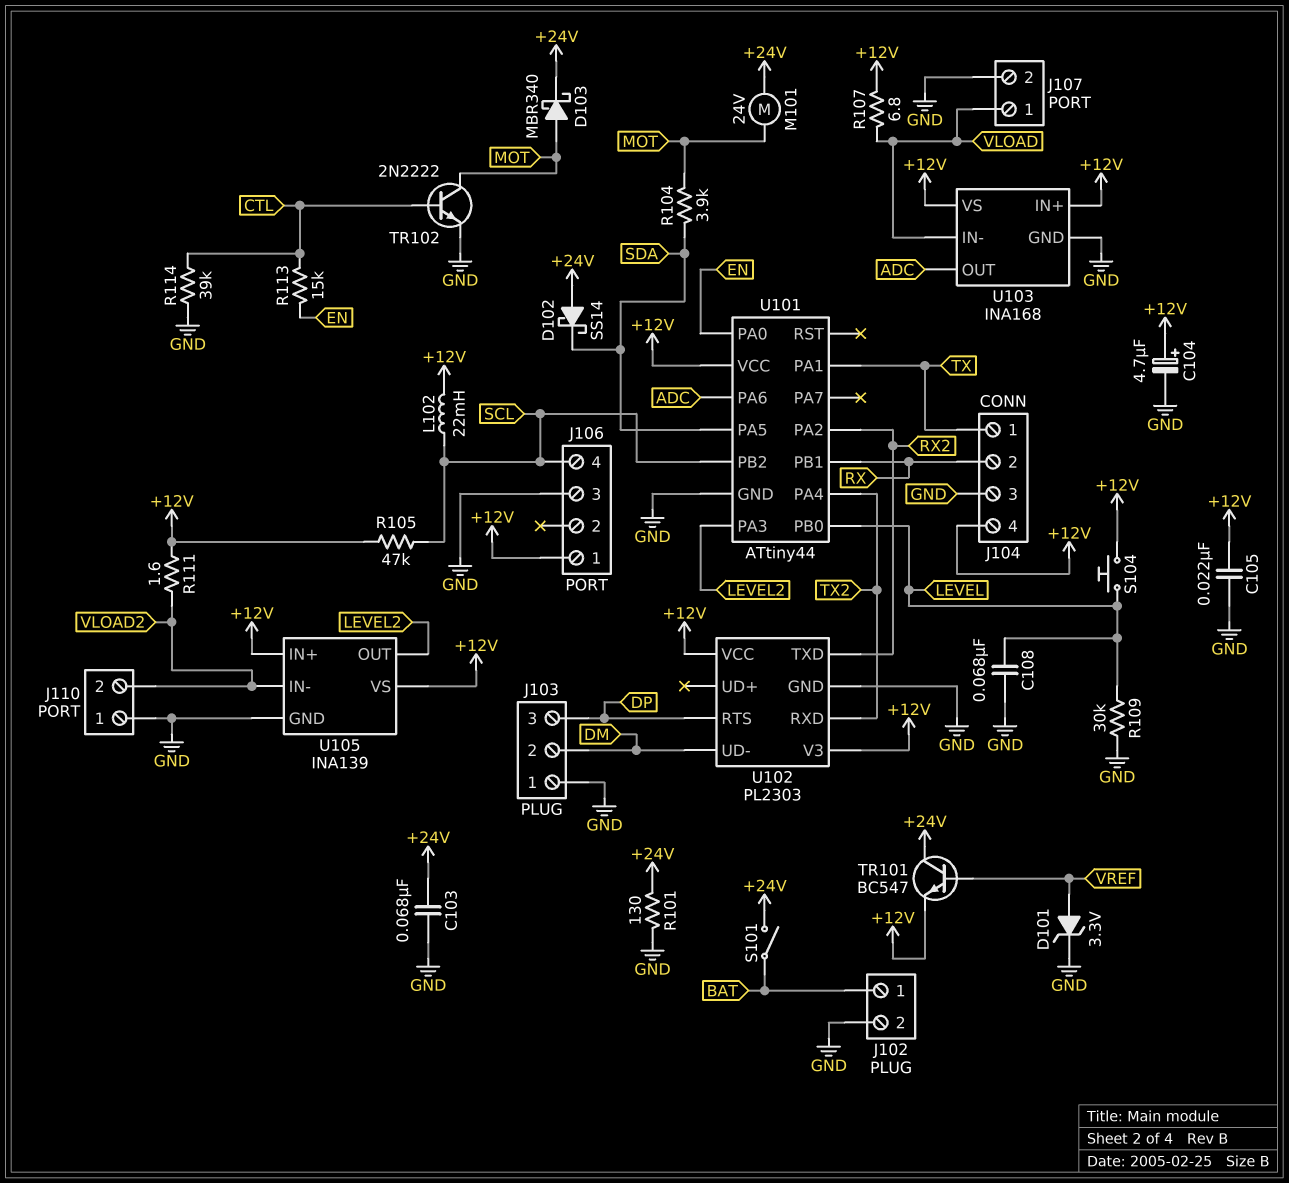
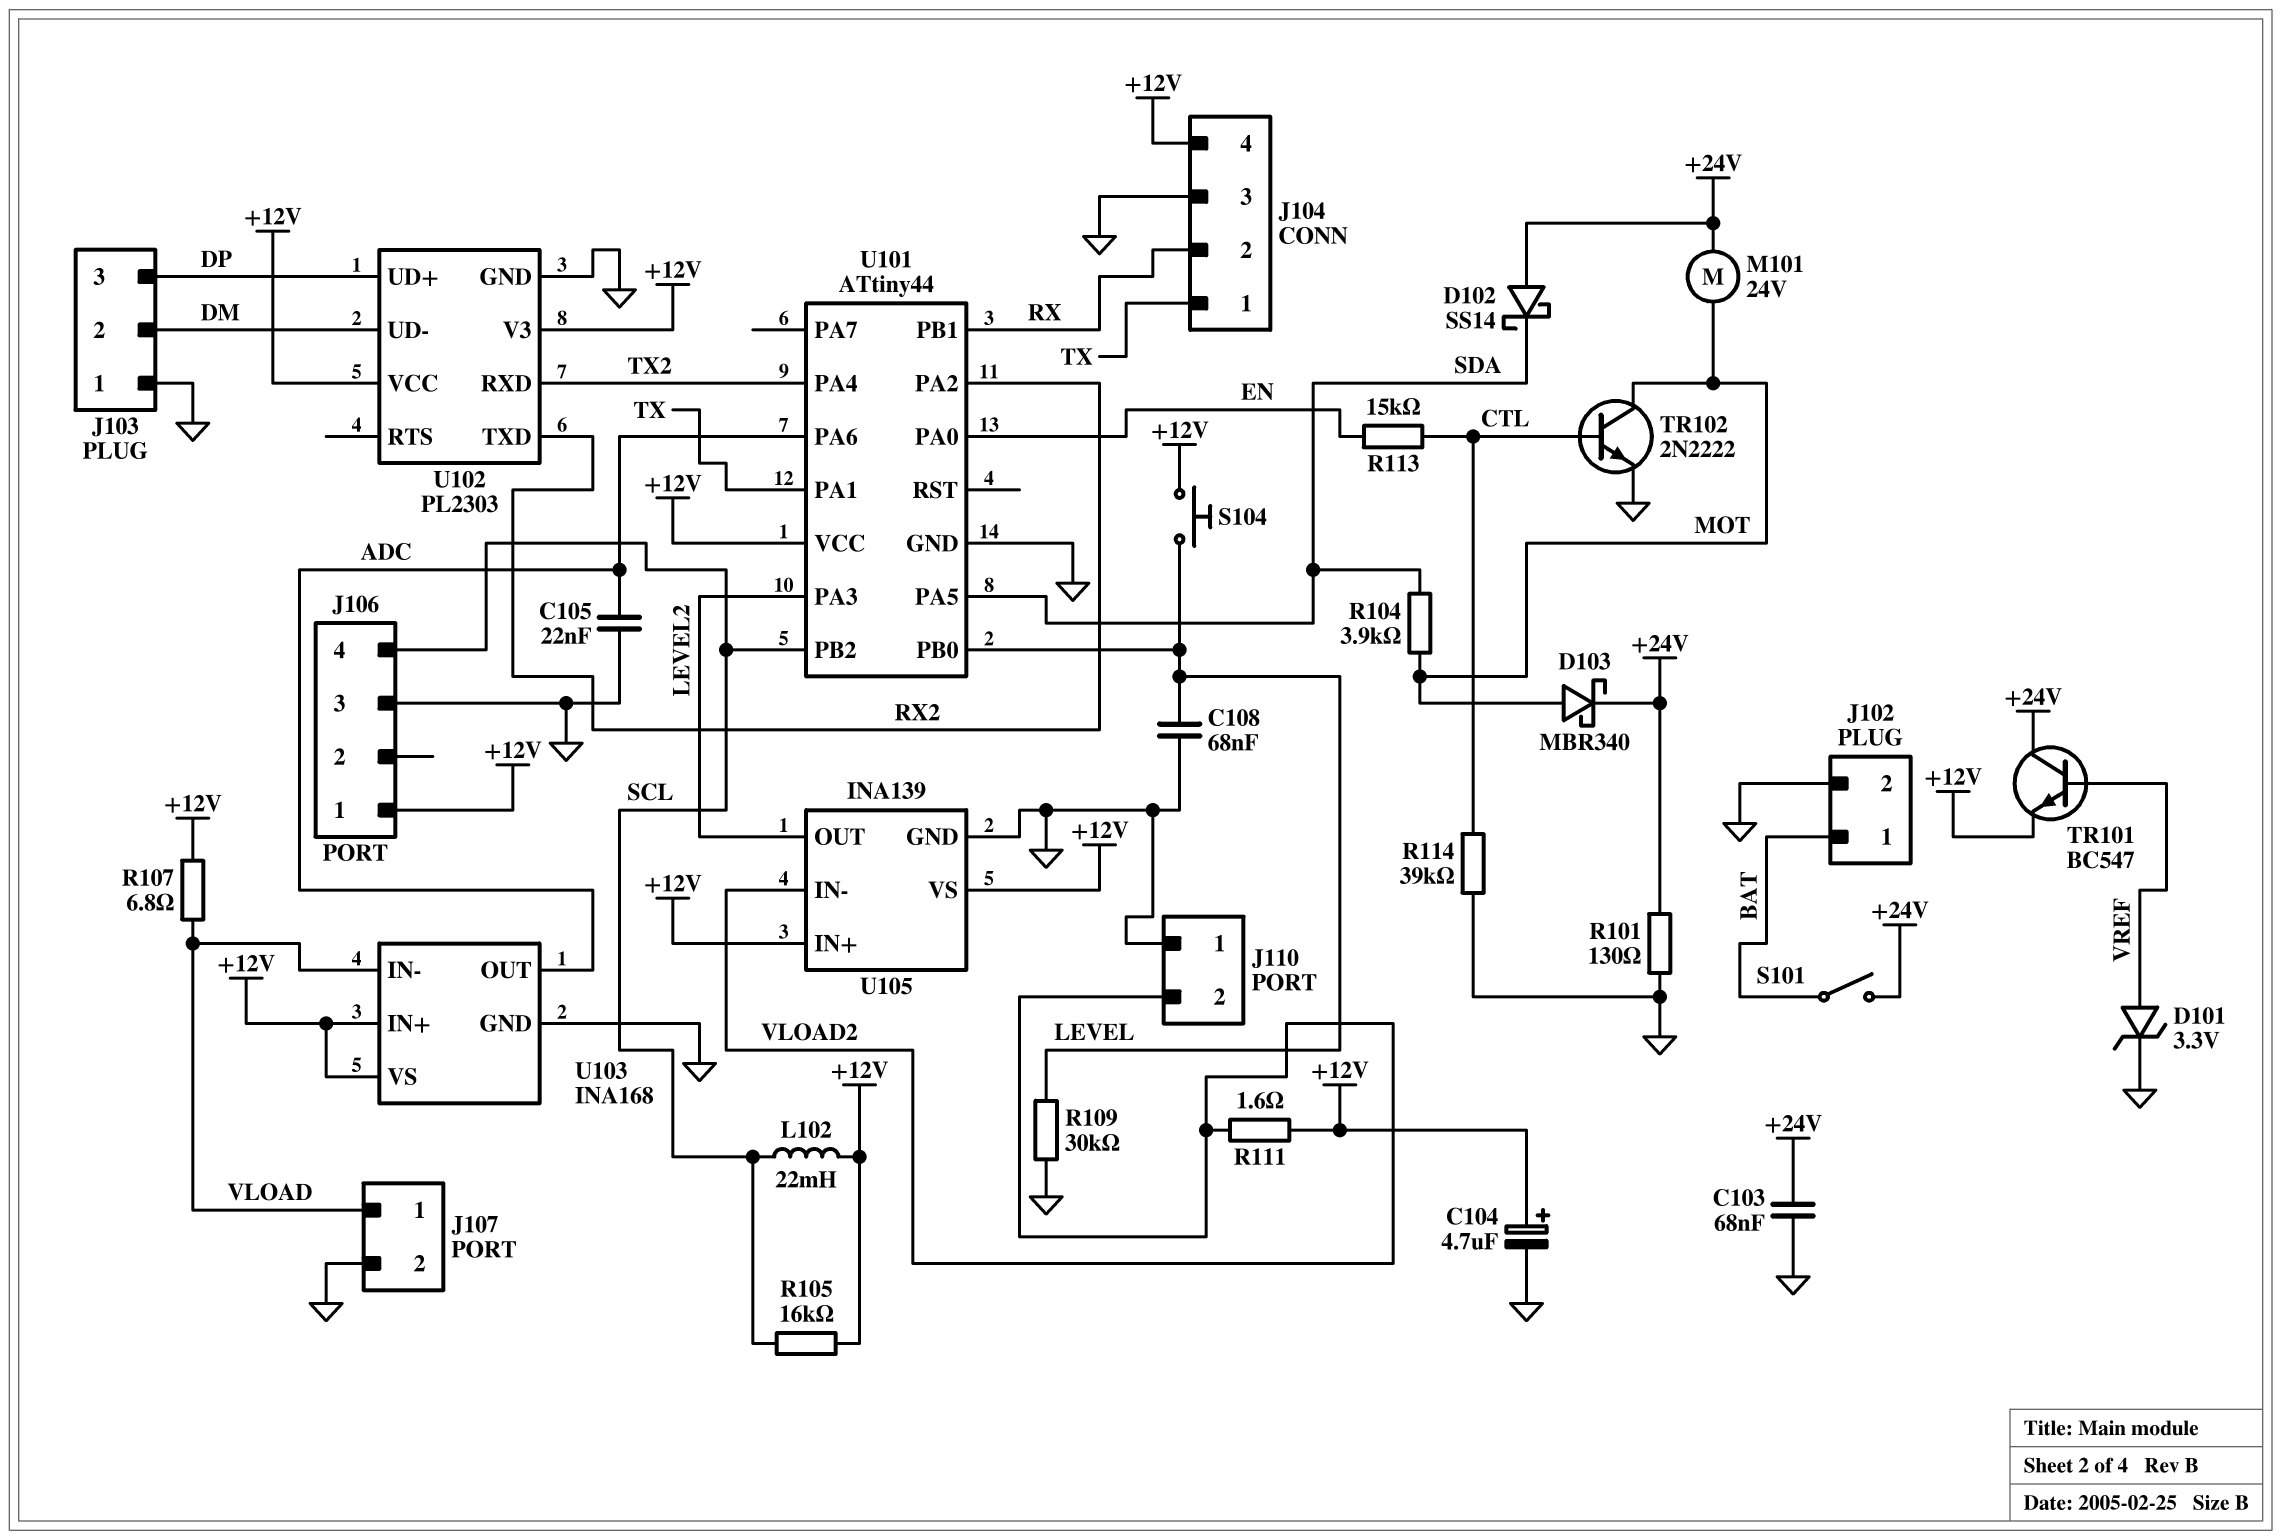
C105: 22nF (+12V, GND) -> 22nF (ADC, GND)
R105: 47k (+12V, SCL) -> 16k (+12V, SCL)
U102 pin RTS: DP -> none
U102 pin UD+: none -> DP

